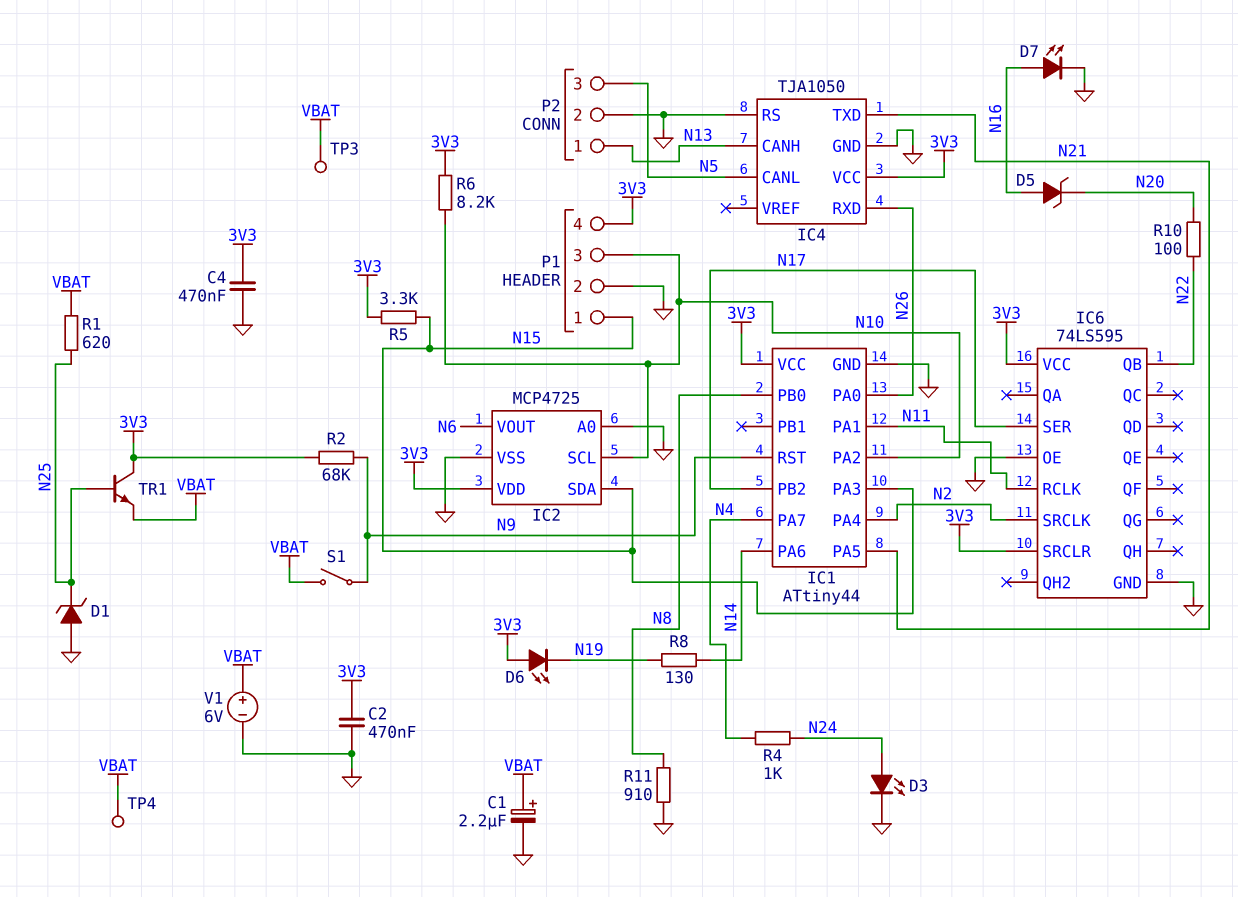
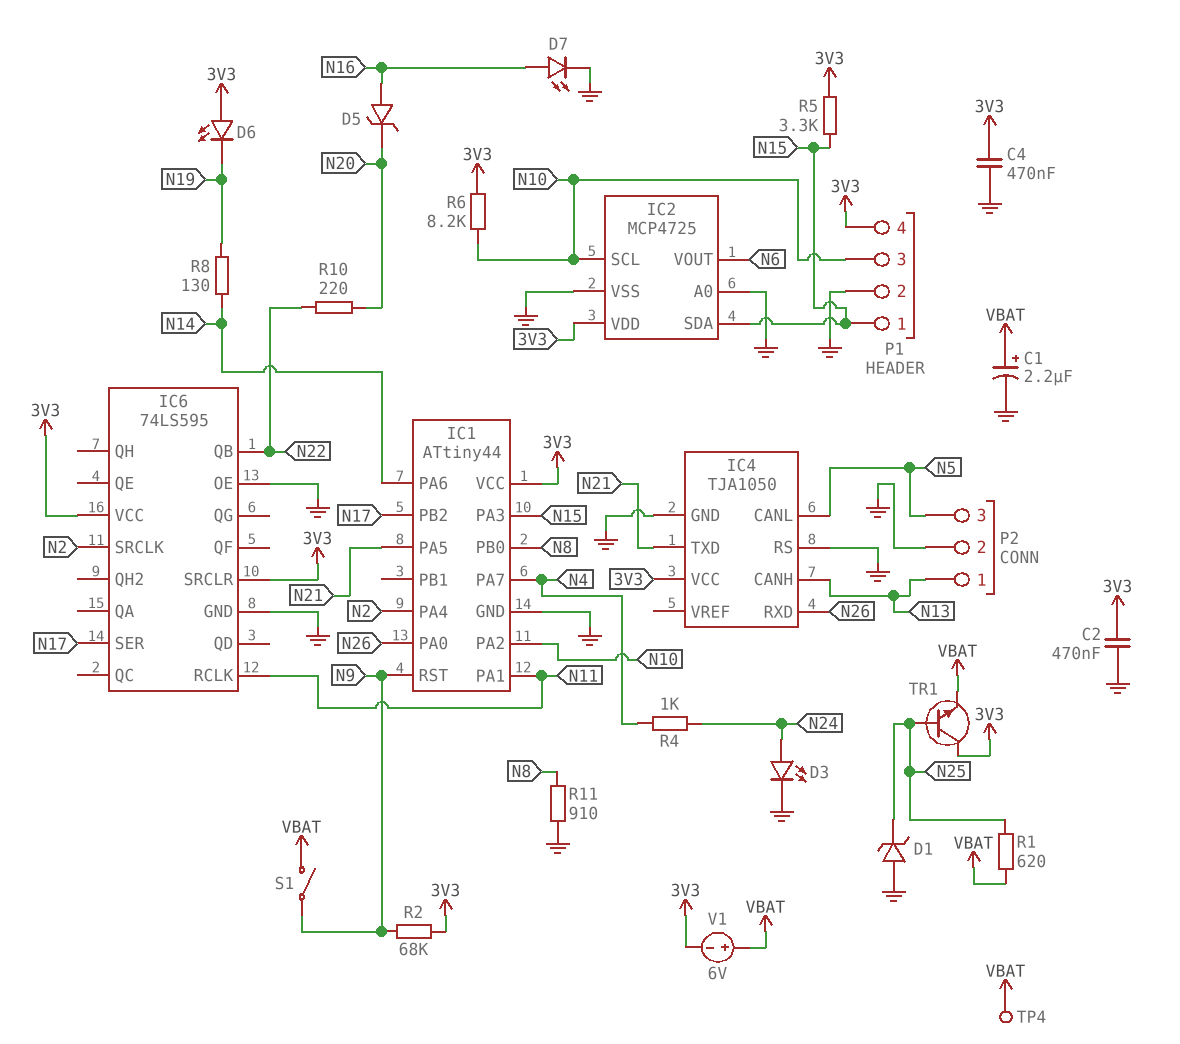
R10: 100 (N20, N22) -> 220 (N20, N22)
TP3: test point (VBAT) -> none
V1: 6V (plus VBAT, minus GND) -> 6V (plus VBAT, minus 3V3)

